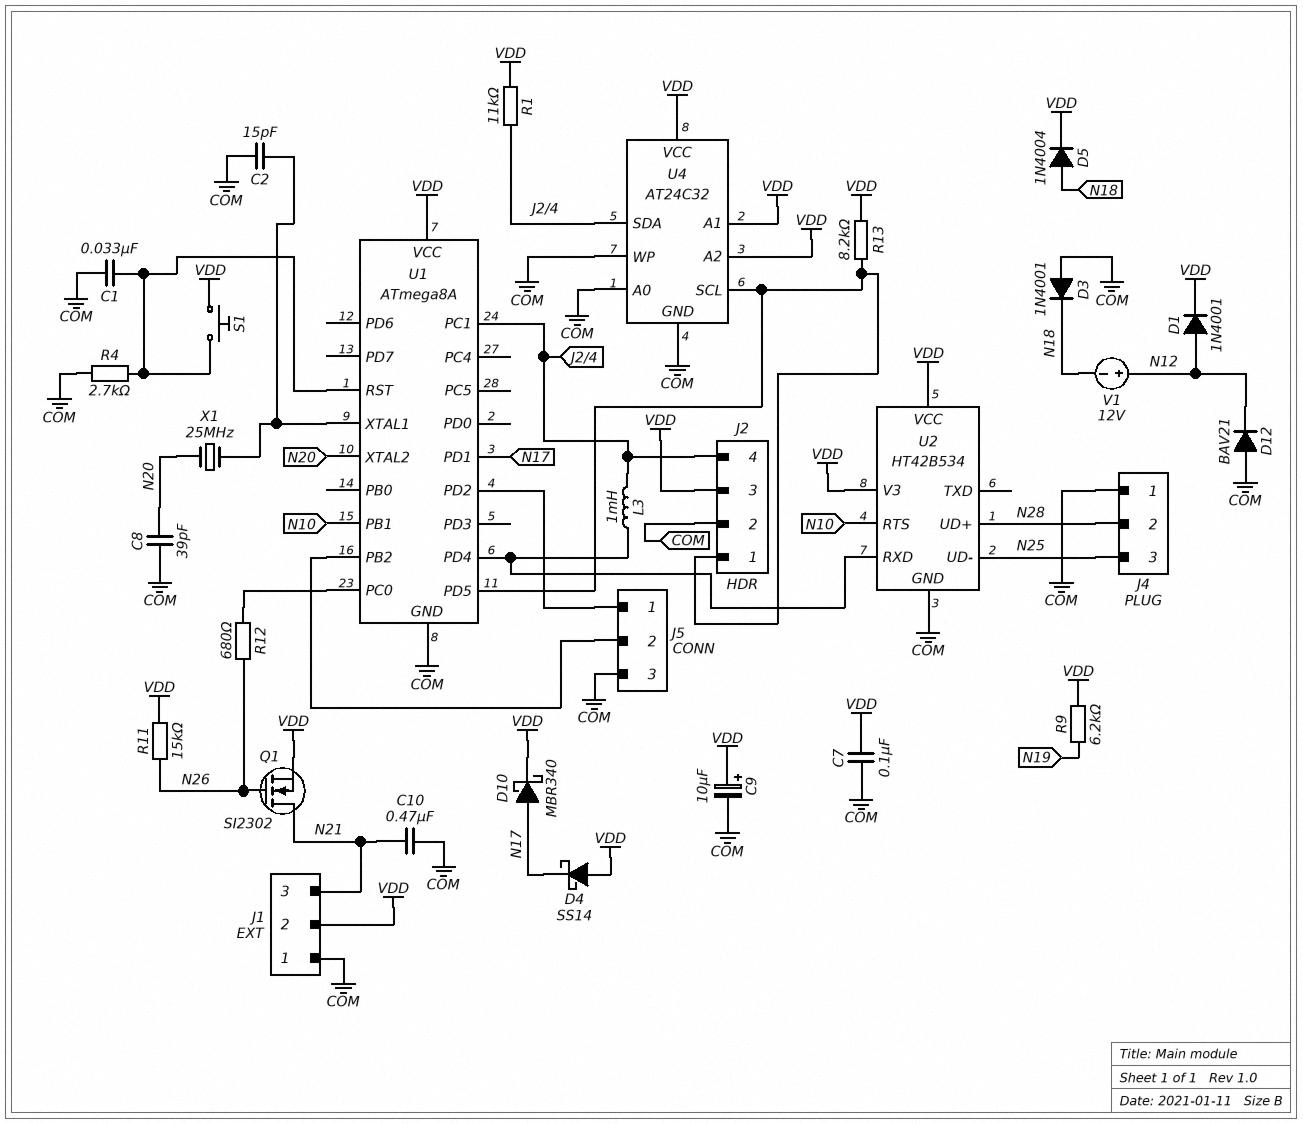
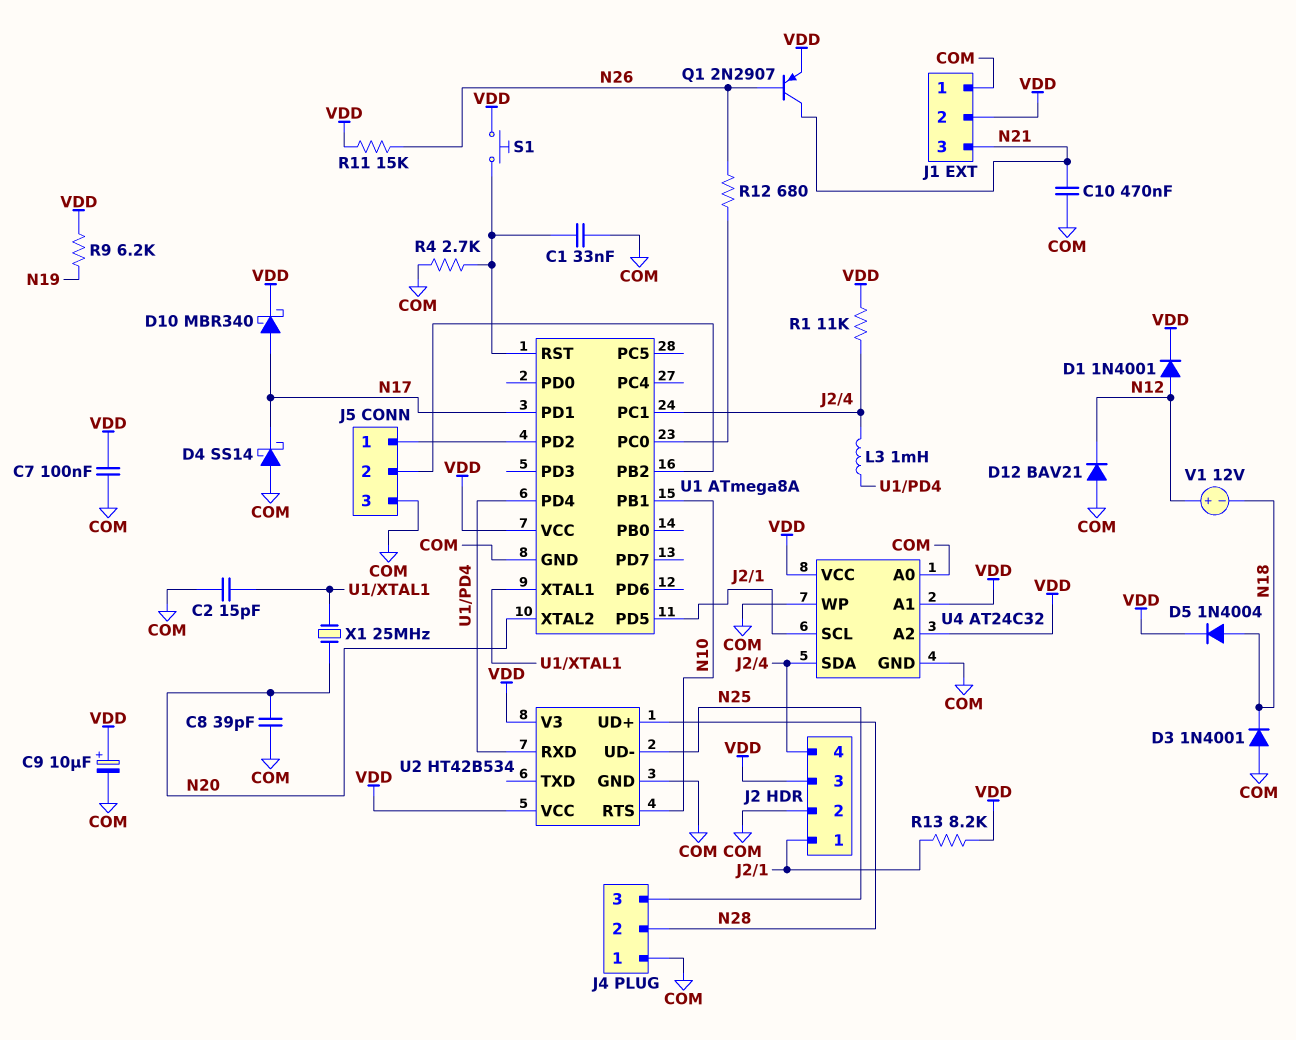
D4: schottky SS14 (A VDD, K N17) -> schottky SS14 (A COM, K N17)
Q1: NMOS SI2302 (G N26, D N21, S VDD) -> PNP 2N2907 (B N26, C N21, E VDD)

